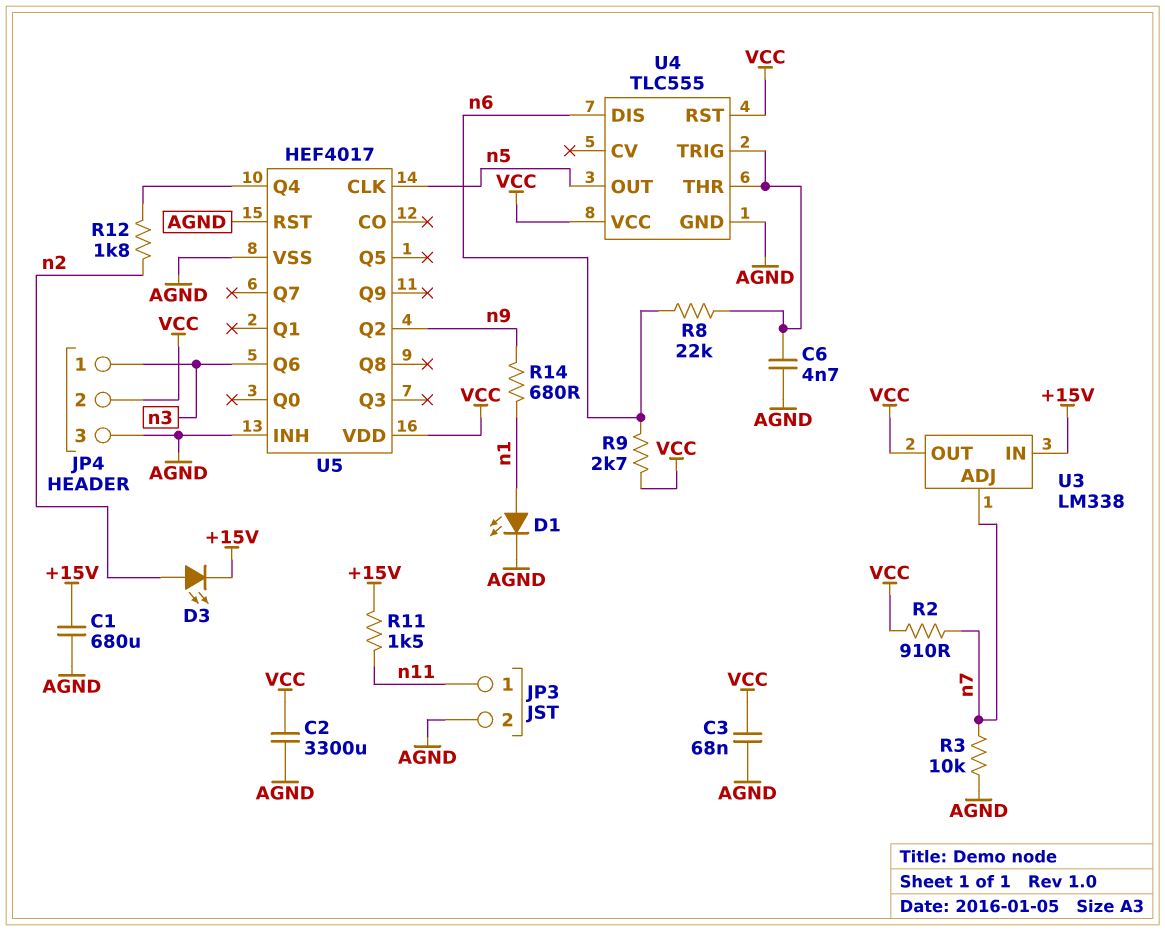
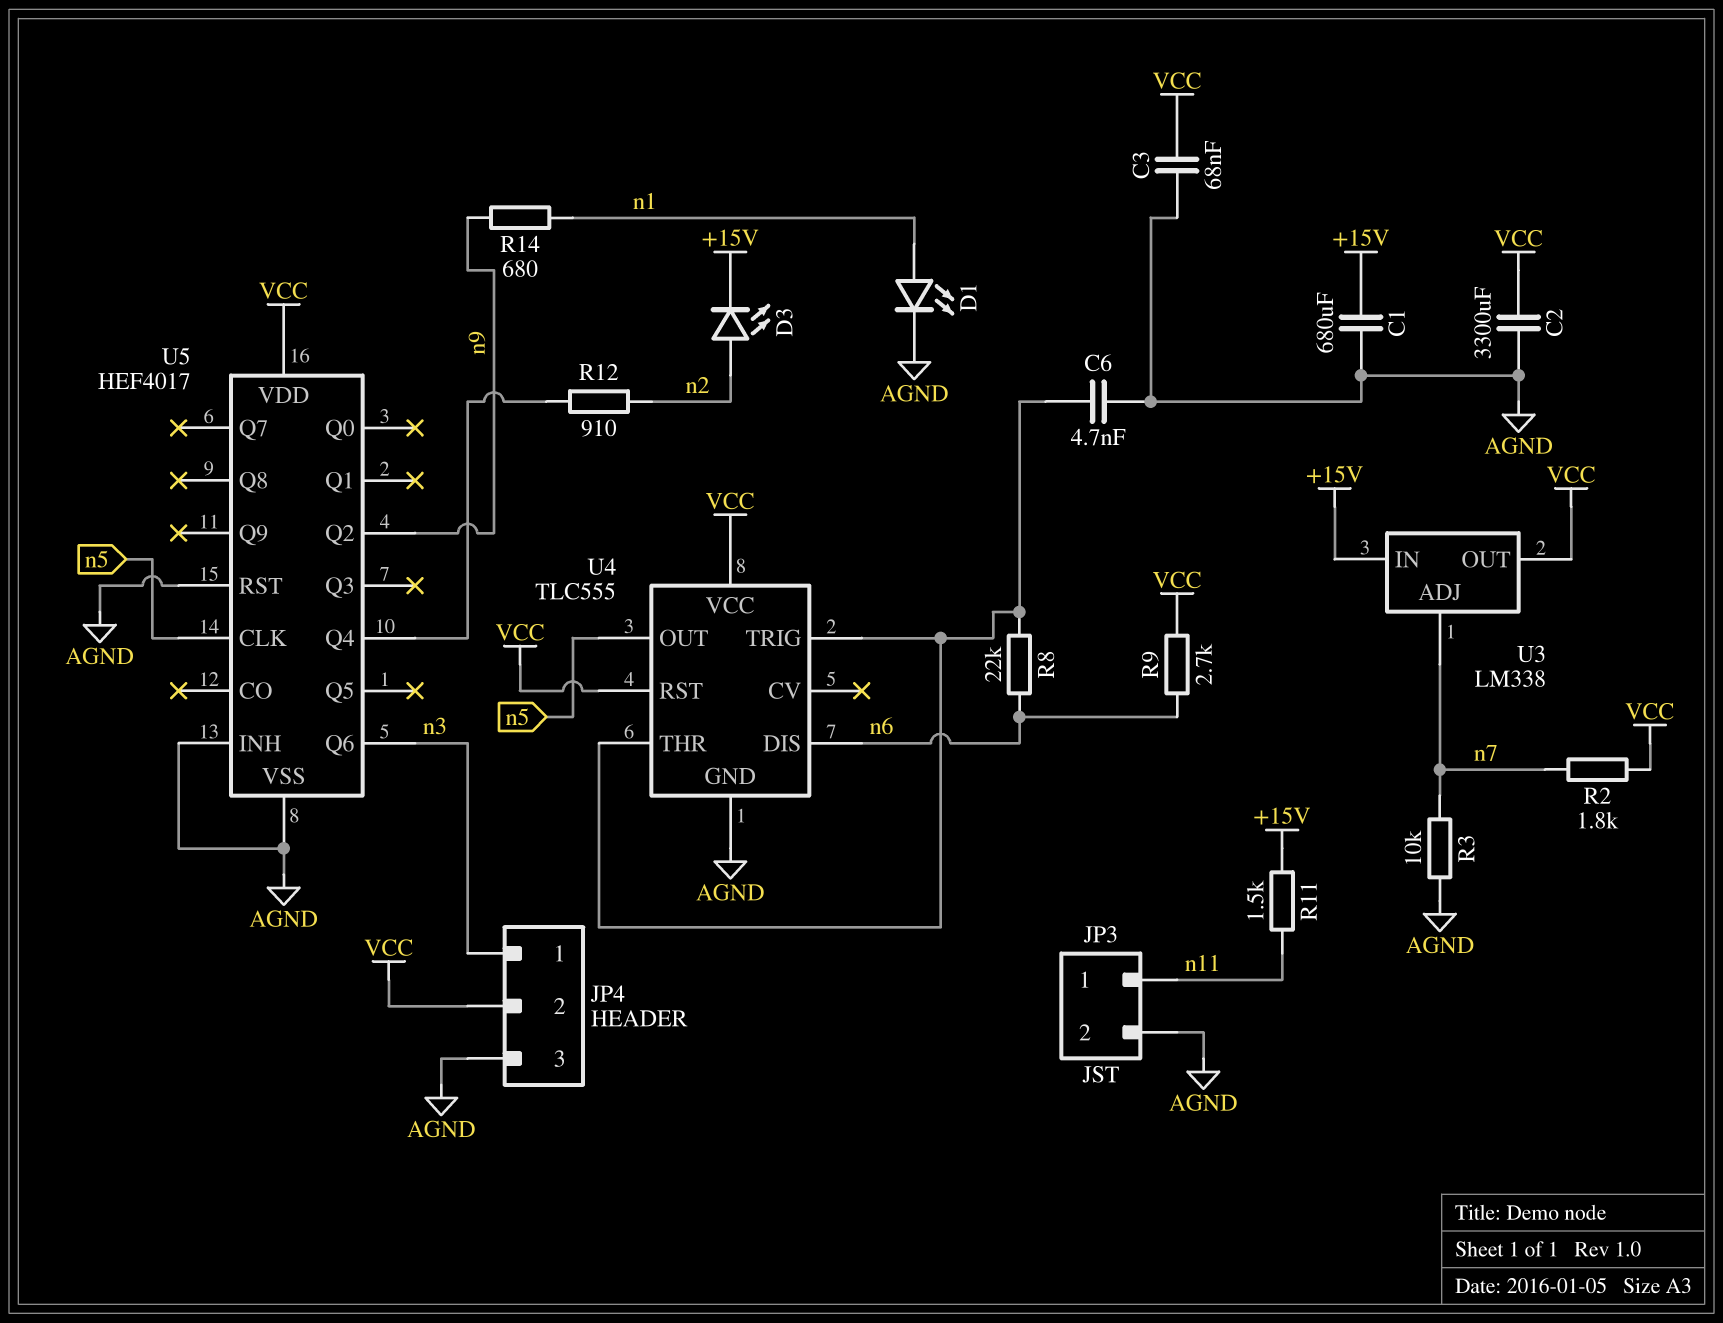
R2: 910 (VCC, n7) -> 1.8k (VCC, n7)
R12: 1.8k (U5/Q4, n2) -> 910 (U5/Q4, n2)

